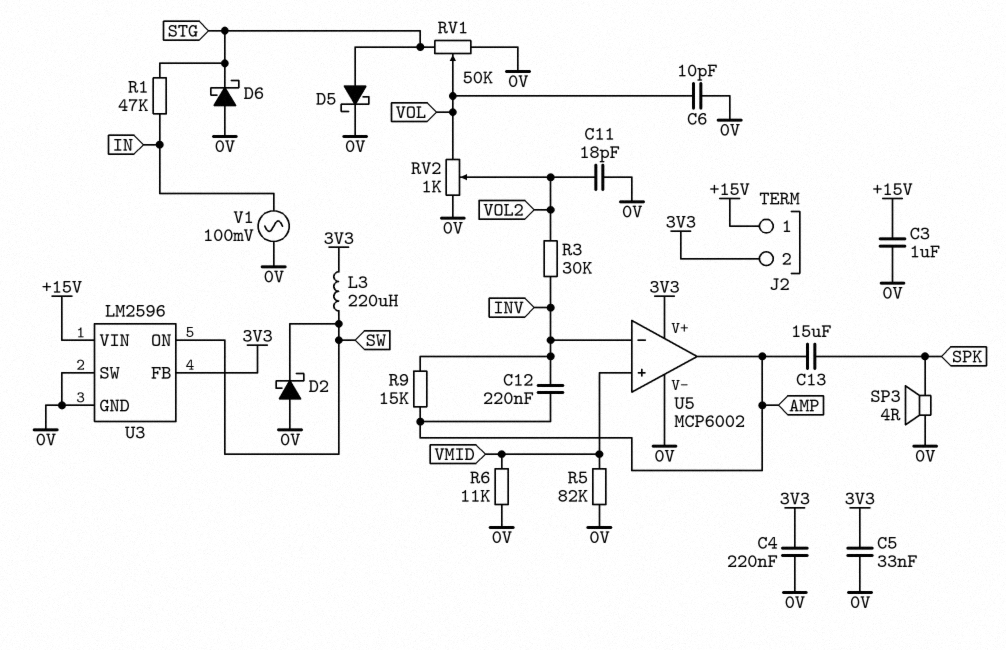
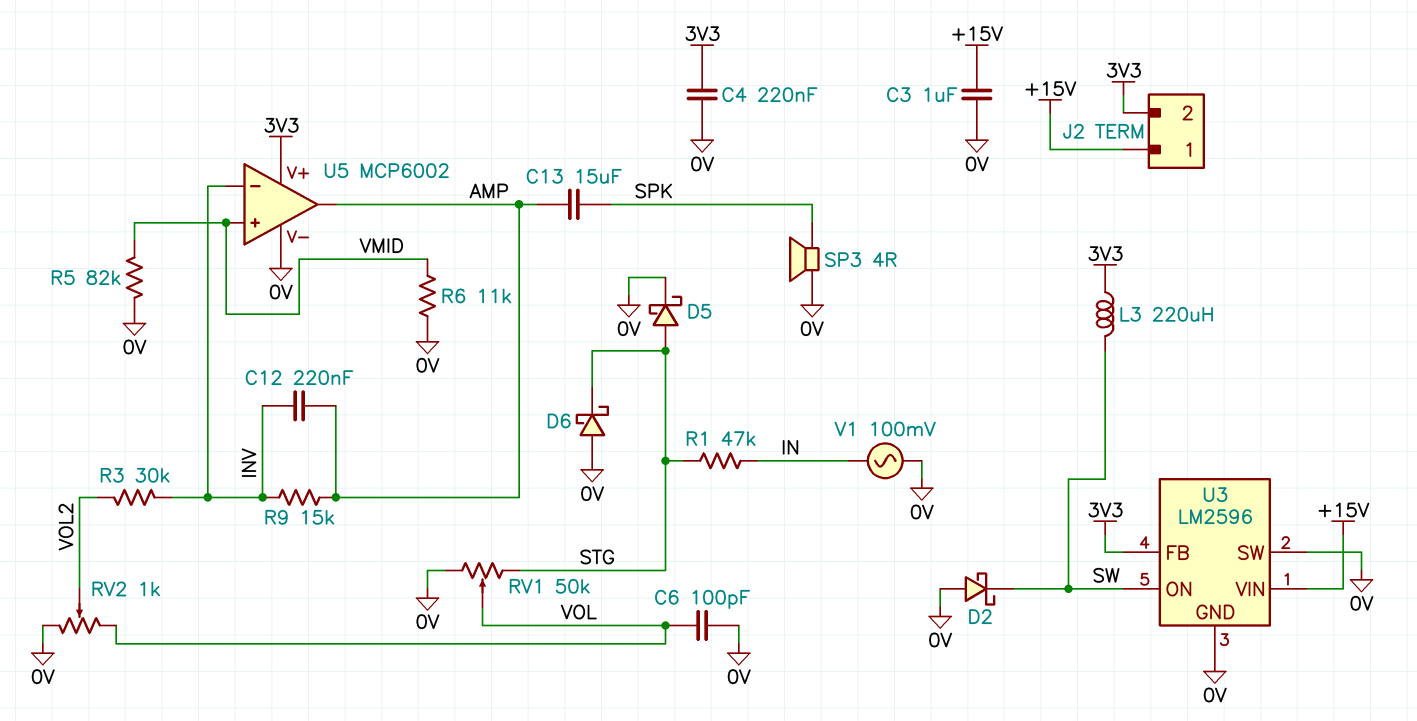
C5: 33nF (0V, 3V3) -> none
C6: 10pF (0V, VOL) -> 100pF (0V, VOL)
C11: 18pF (0V, VOL2) -> none

